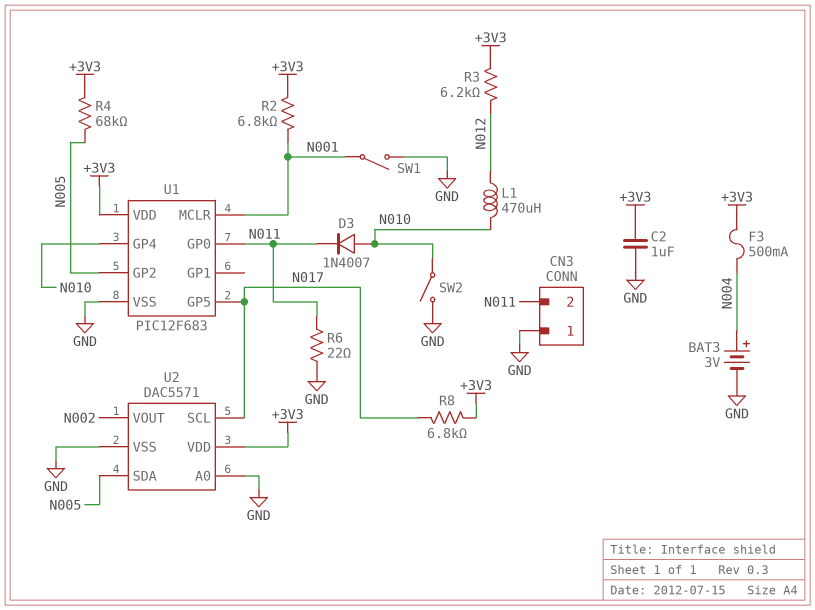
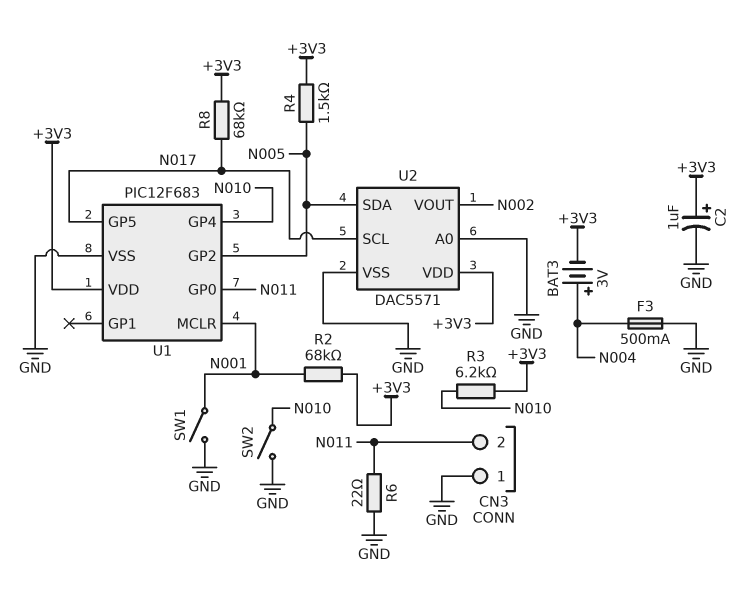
BAT3: 3V (plus N004, minus GND) -> 3V (plus N004, minus +3V3)
C2: 1uF (+3V3, GND) -> 1uF (plus +3V3, minus GND)
D3: diode 1N4007 (A N010, K N011) -> none
F3: 500mA (+3V3, N004) -> 500mA (GND, N004)
L1: 470uH (N010, N012) -> none
R2: 6.8k (+3V3, N001) -> 68k (+3V3, N001)
R3: 6.2k (+3V3, N012) -> 6.2k (+3V3, N010)
R4: 68k (+3V3, N005) -> 1.5k (+3V3, N005)
R8: 6.8k (+3V3, N017) -> 68k (+3V3, N017)

